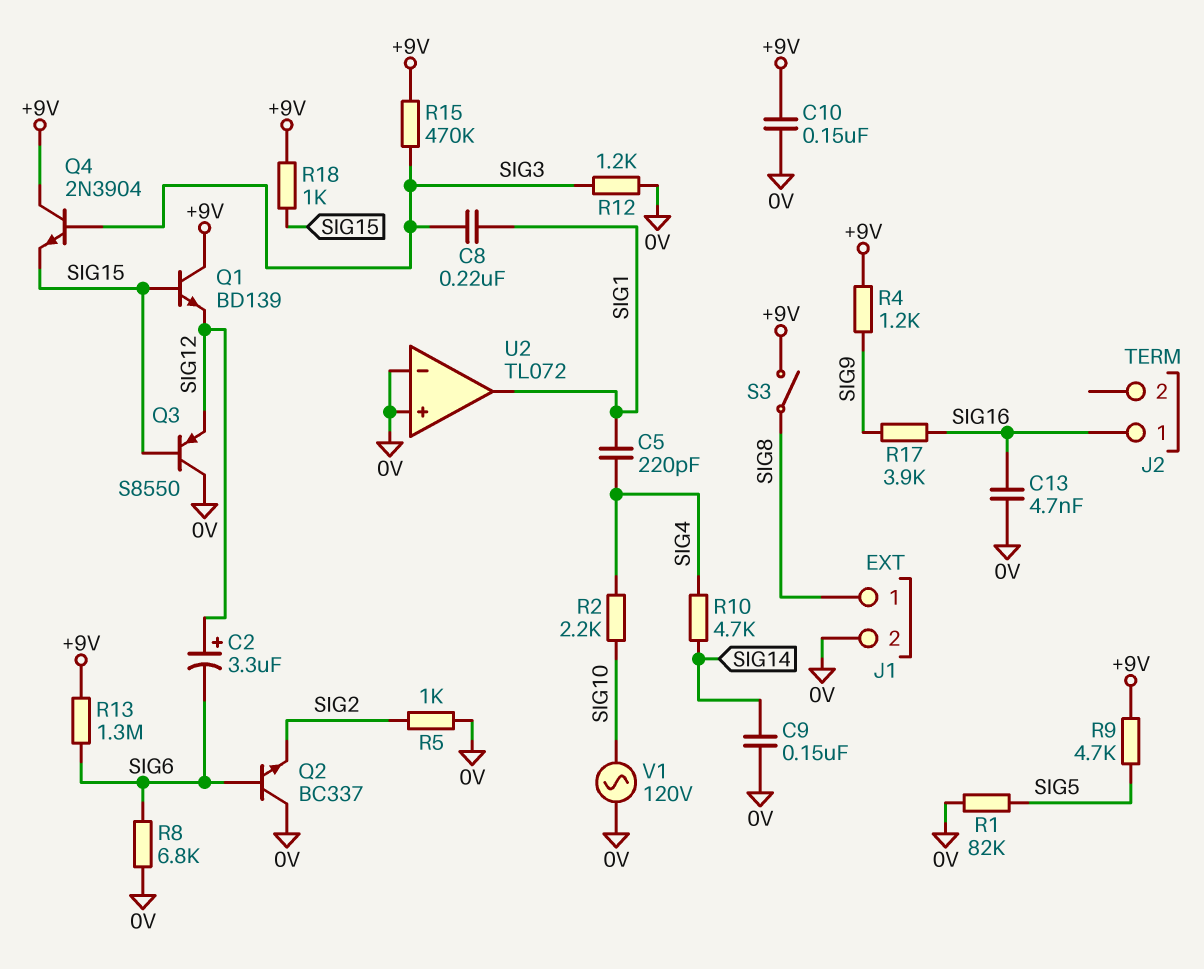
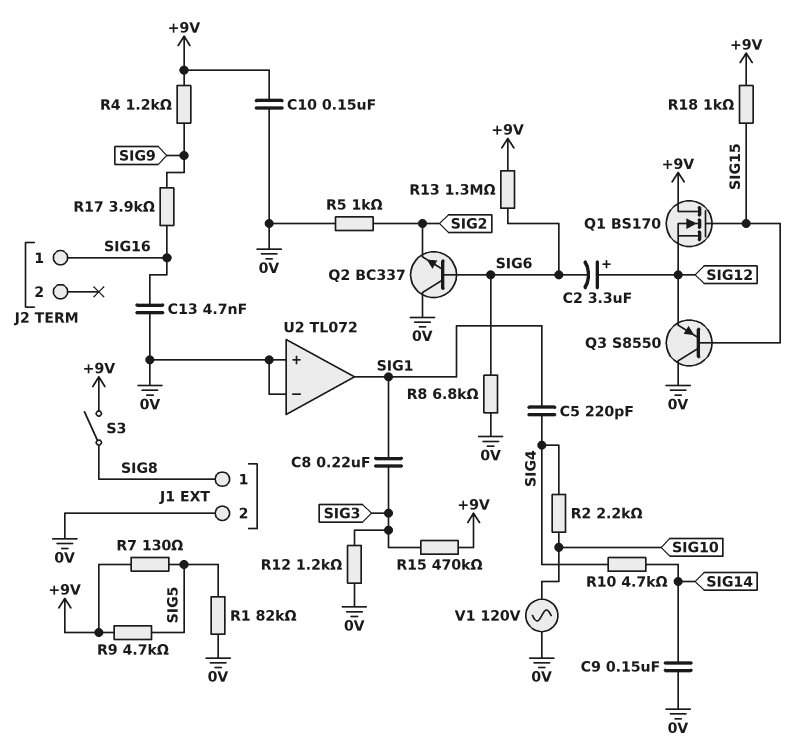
Q1: NPN BD139 (B SIG15, C +9V, E SIG12) -> NMOS BS170 (G SIG15, D +9V, S SIG12)
Q4: NPN 2N3904 (B SIG3, C +9V, E SIG15) -> none
R7: none -> 130 (+9V, SIG5)

